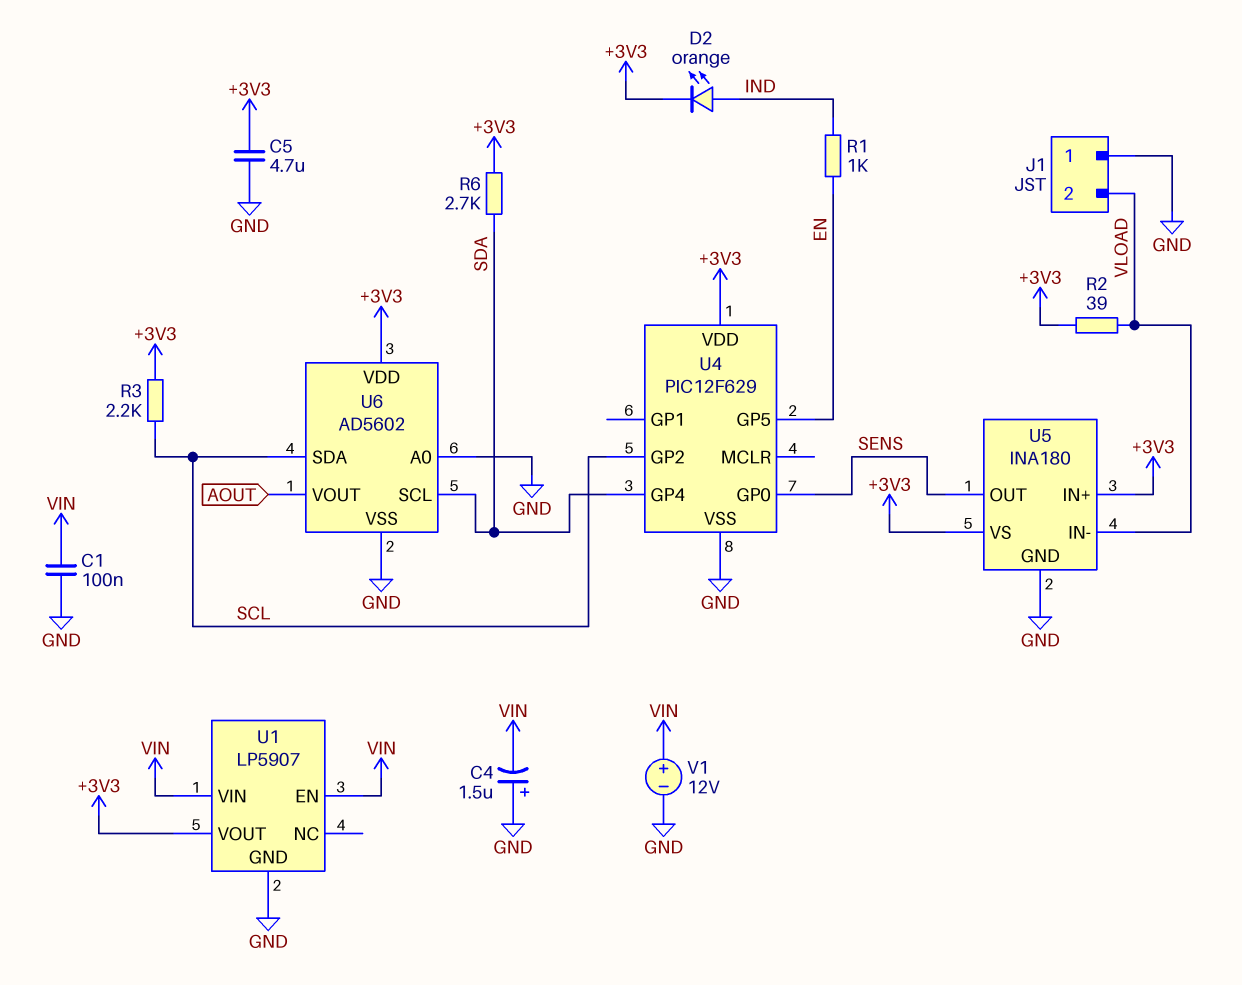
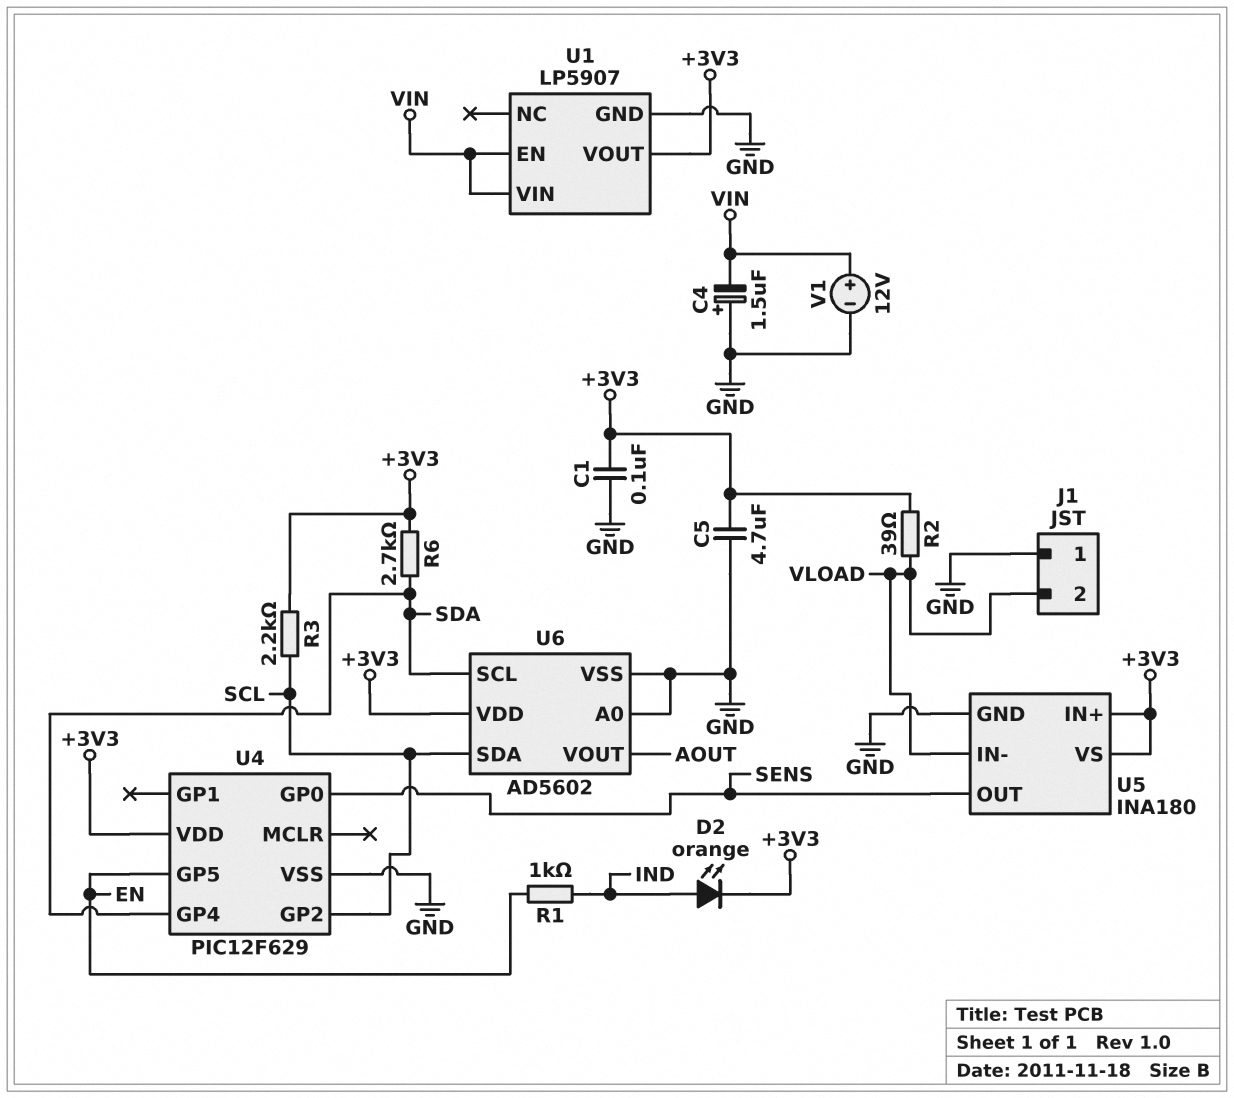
C1: 100nF (GND, VIN) -> 100nF (+3V3, GND)

